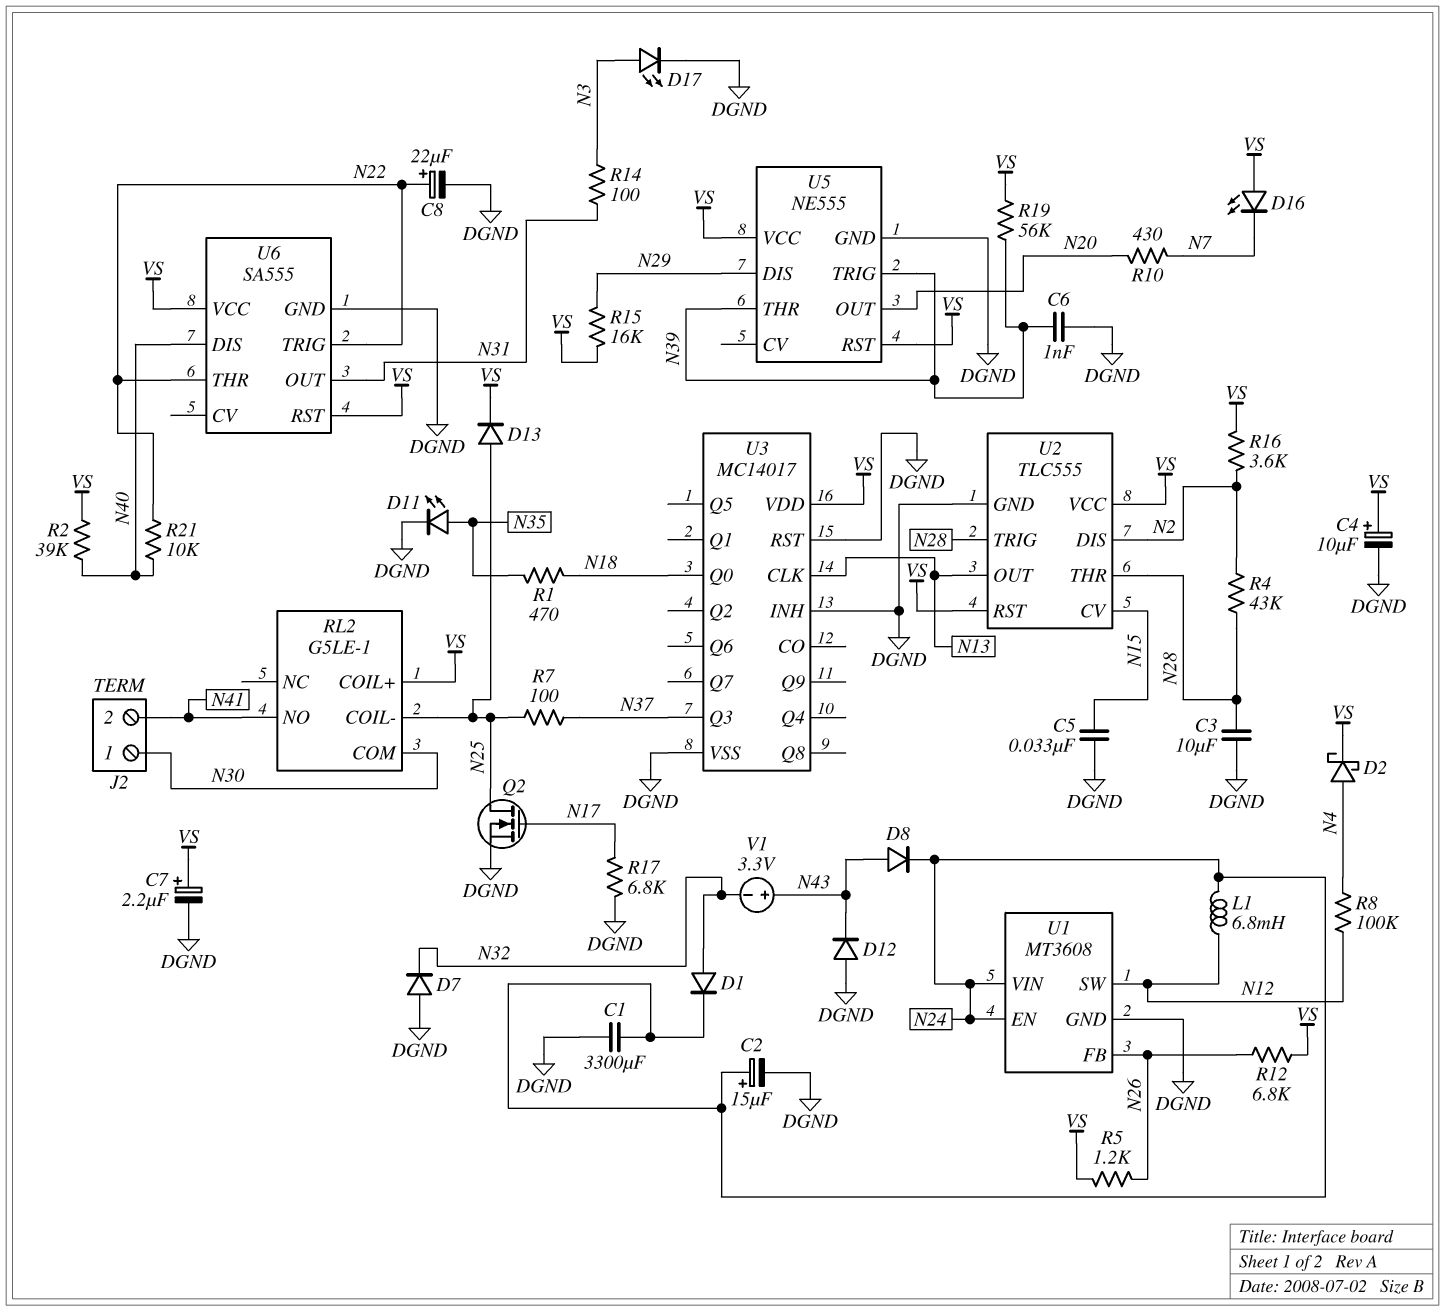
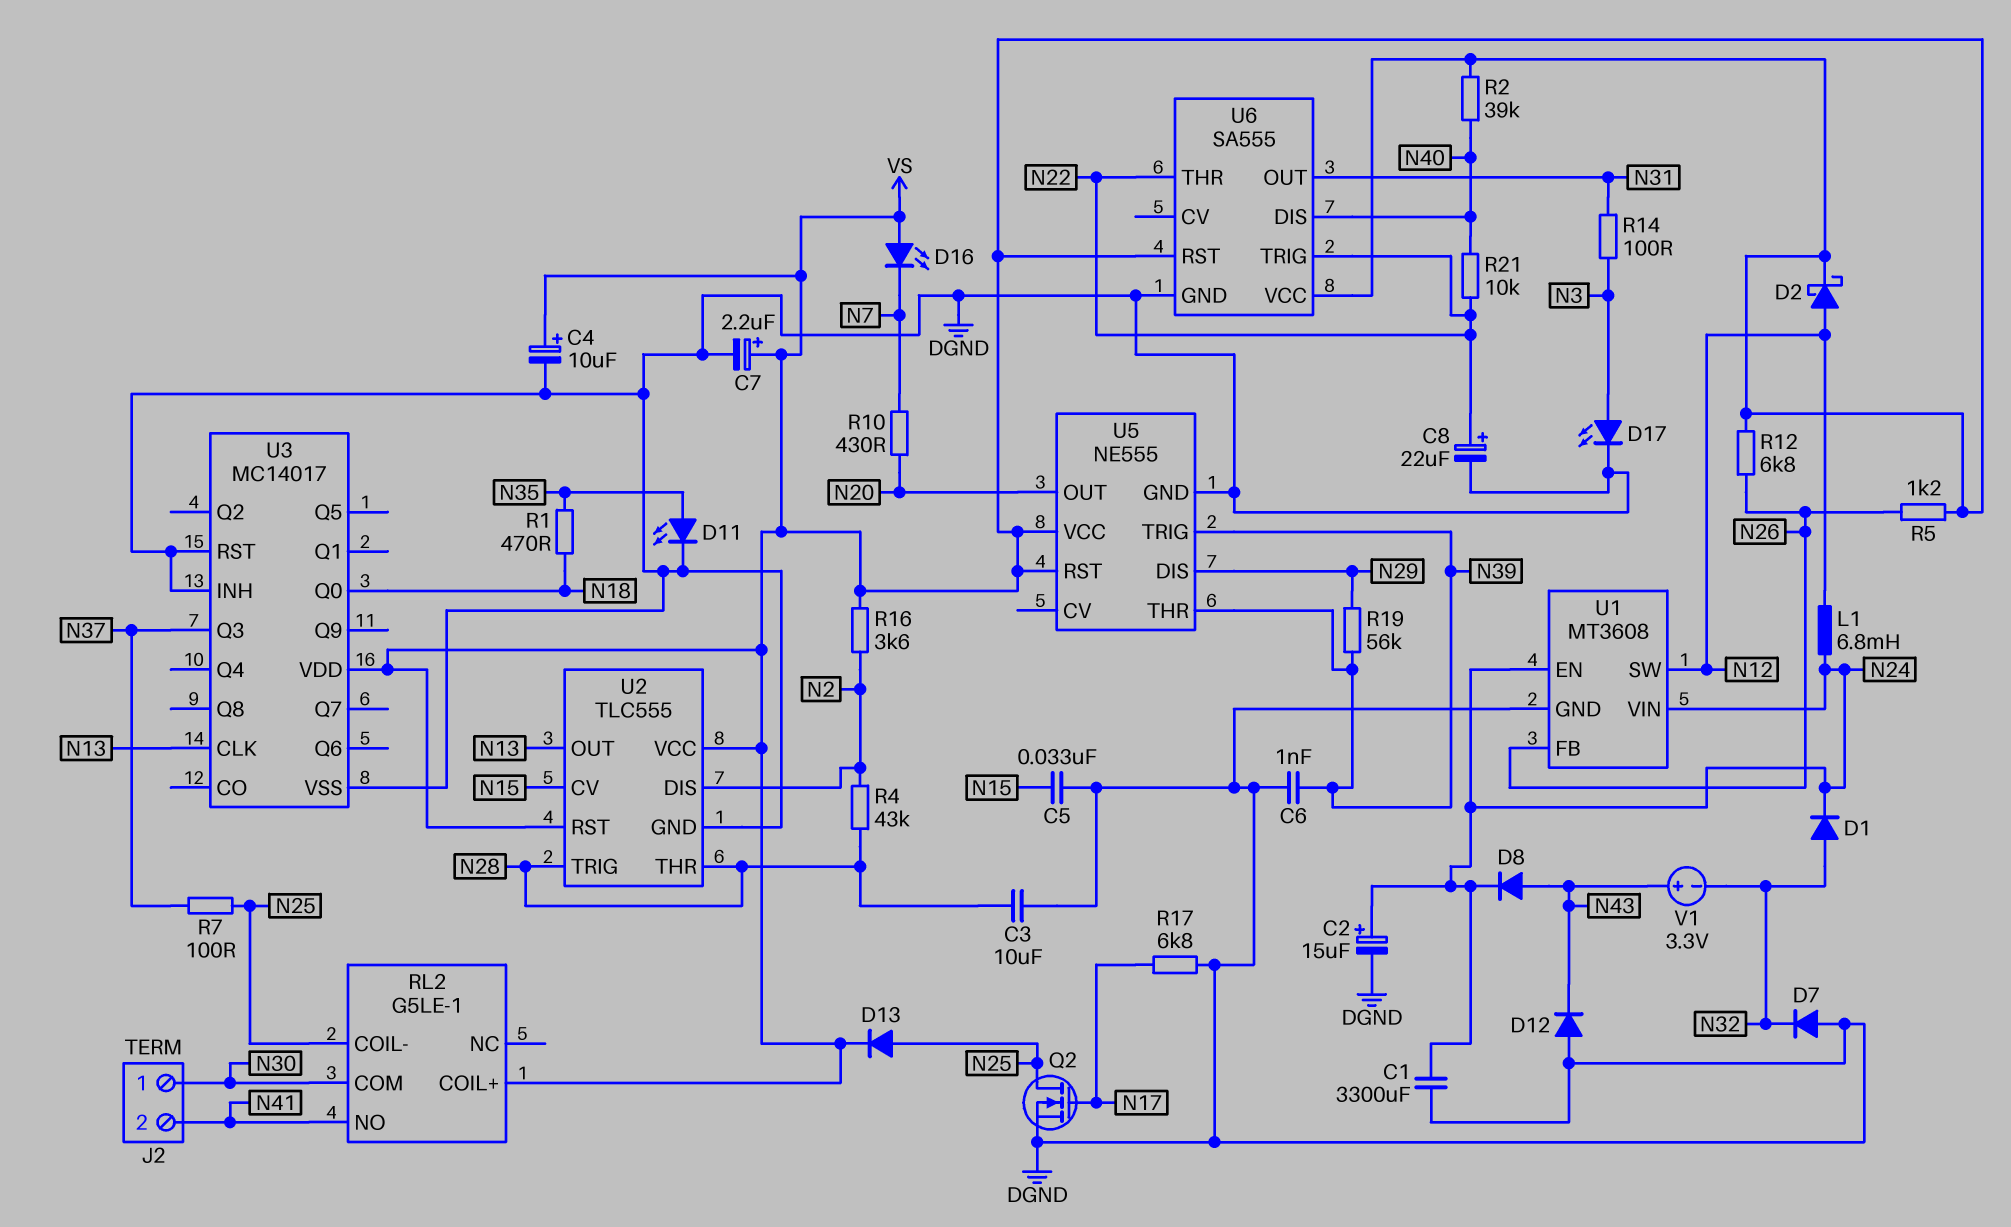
D2: schottky (A N4, K VS) -> schottky (A N12, K VS)
R8: 100k (N4, N12) -> none
R15: 16k (N29, VS) -> none
R19: 56k (N39, VS) -> 56k (N29, N39)

